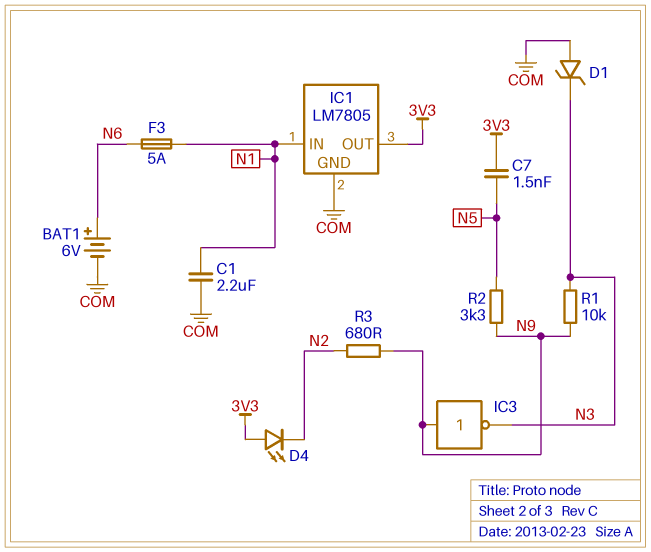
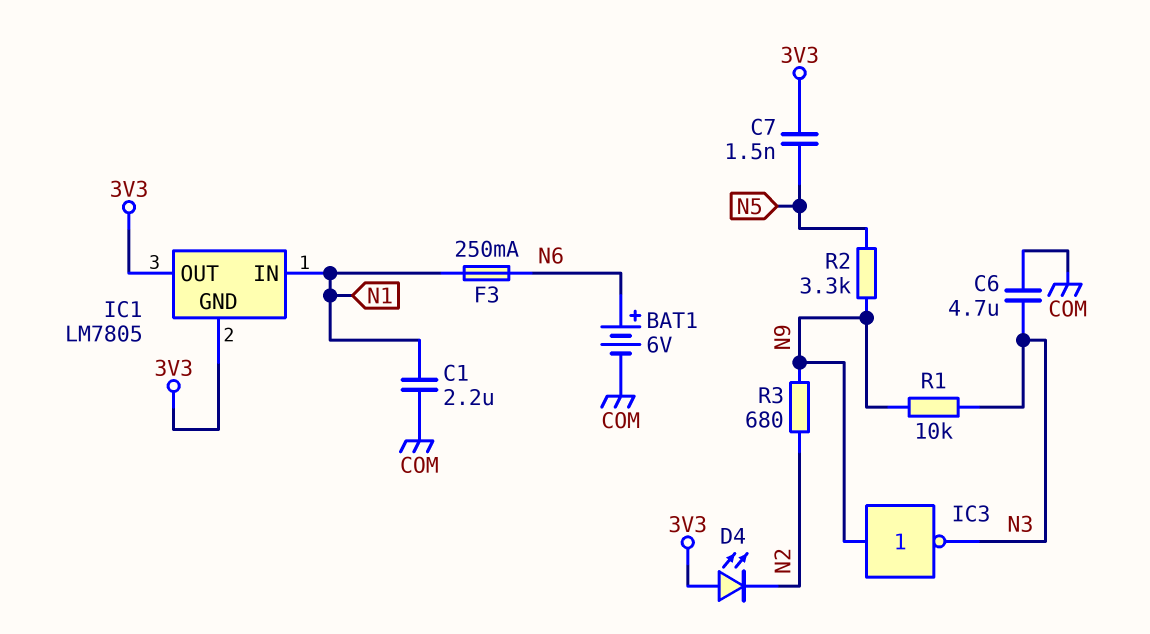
C6: none -> 4.7uF (COM, N3)
D1: zener (A COM, K N3) -> none
F3: 5A (N1, N6) -> 250mA (N1, N6)
IC1 pin GND: COM -> 3V3

